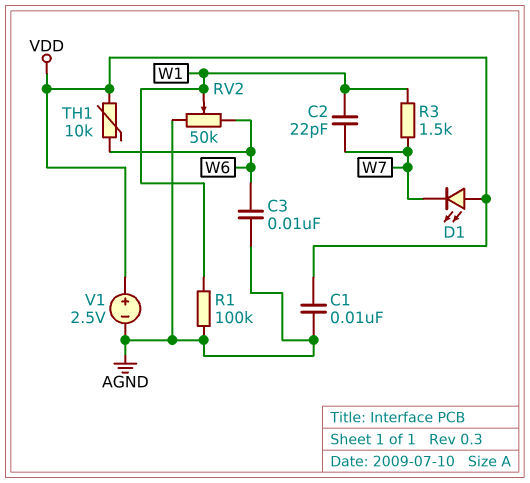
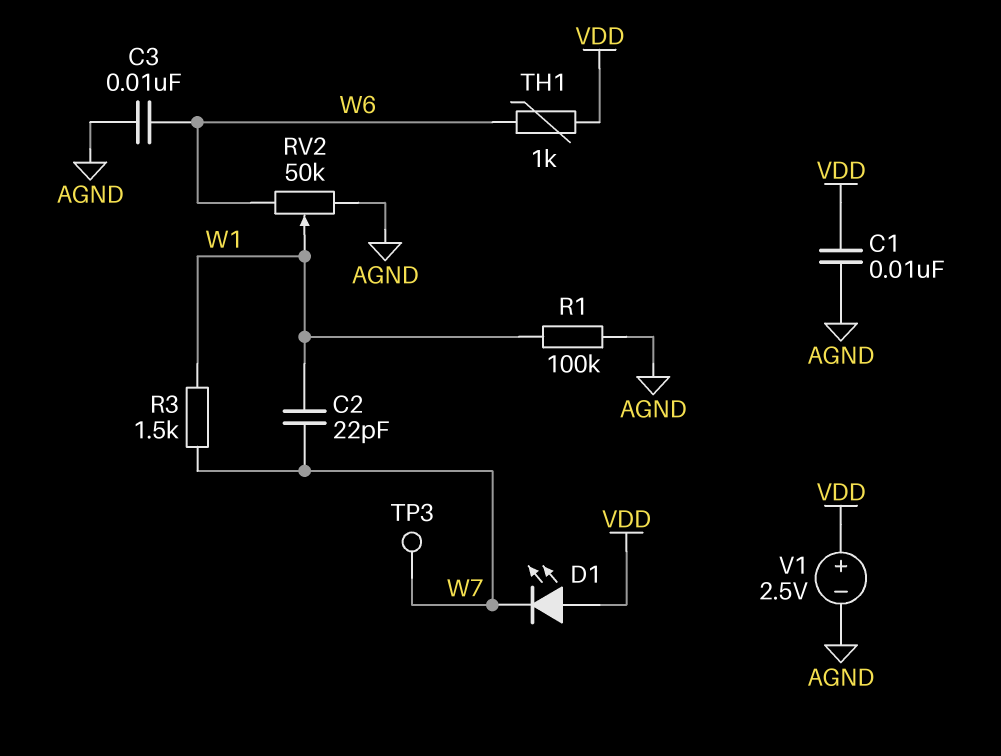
TH1: 10k (VDD, W6) -> 1k (VDD, W6)
TP3: none -> test point (W7)

